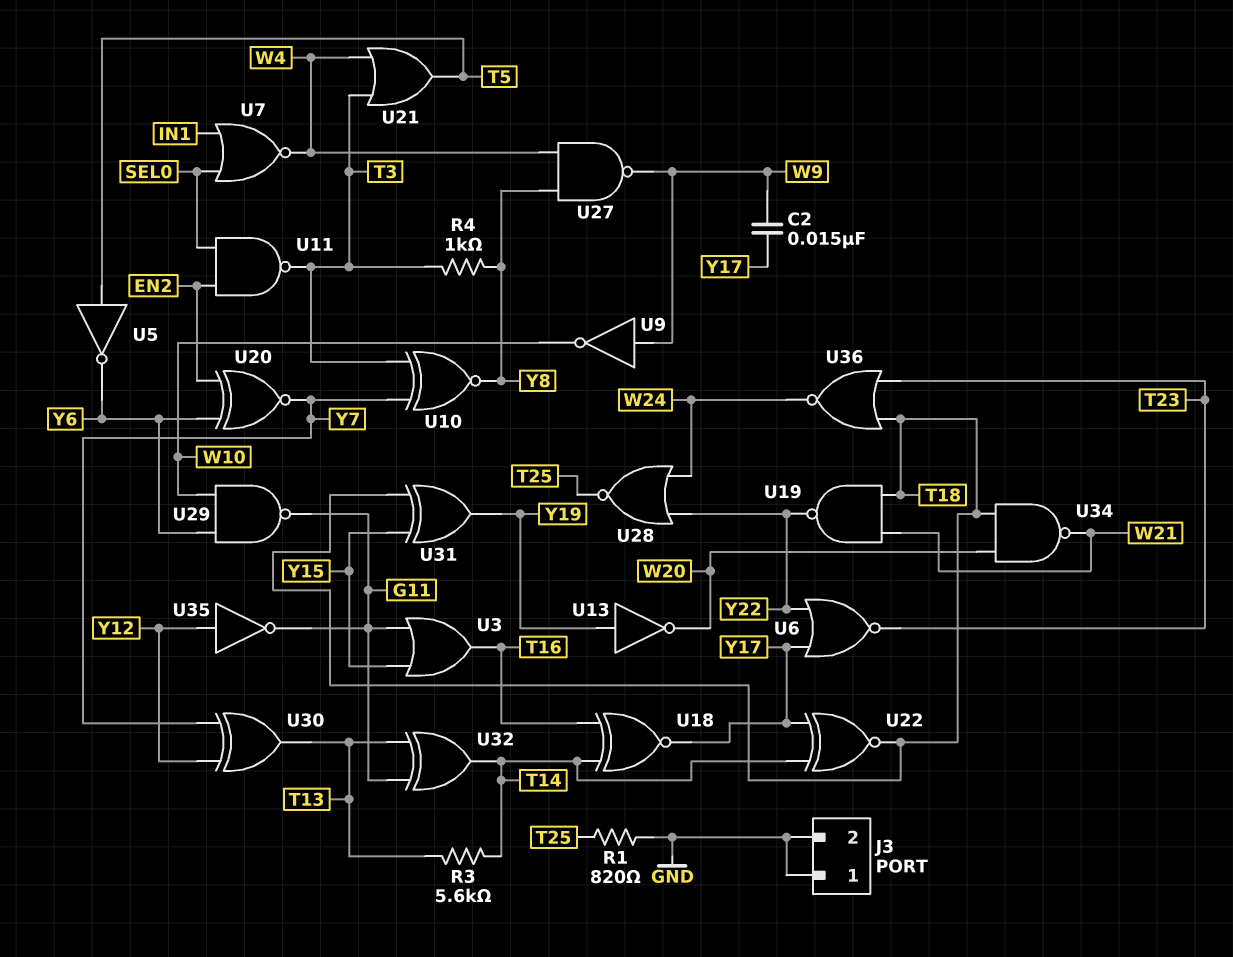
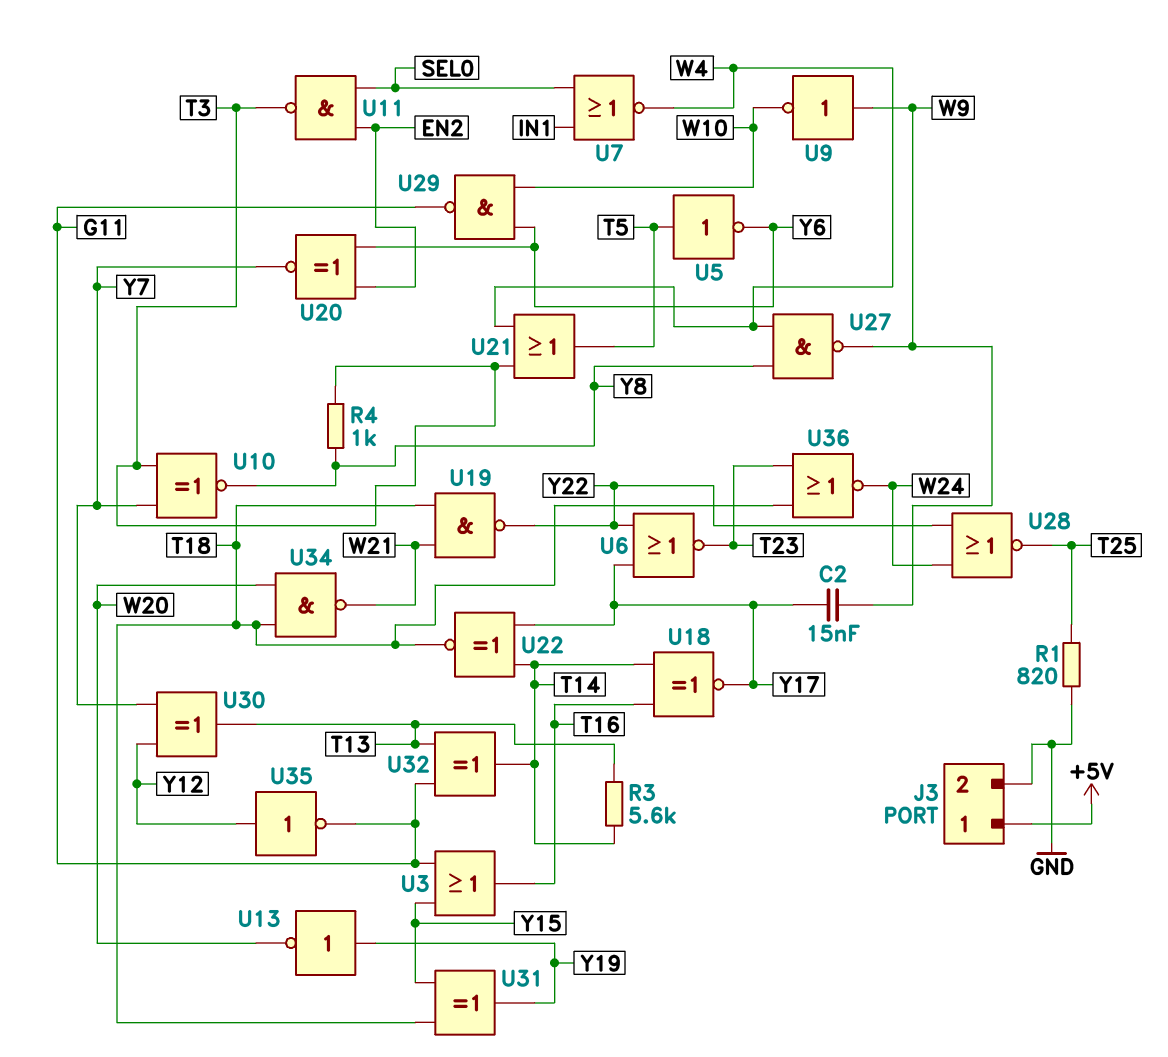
J3 pin 1: GND -> +5V

